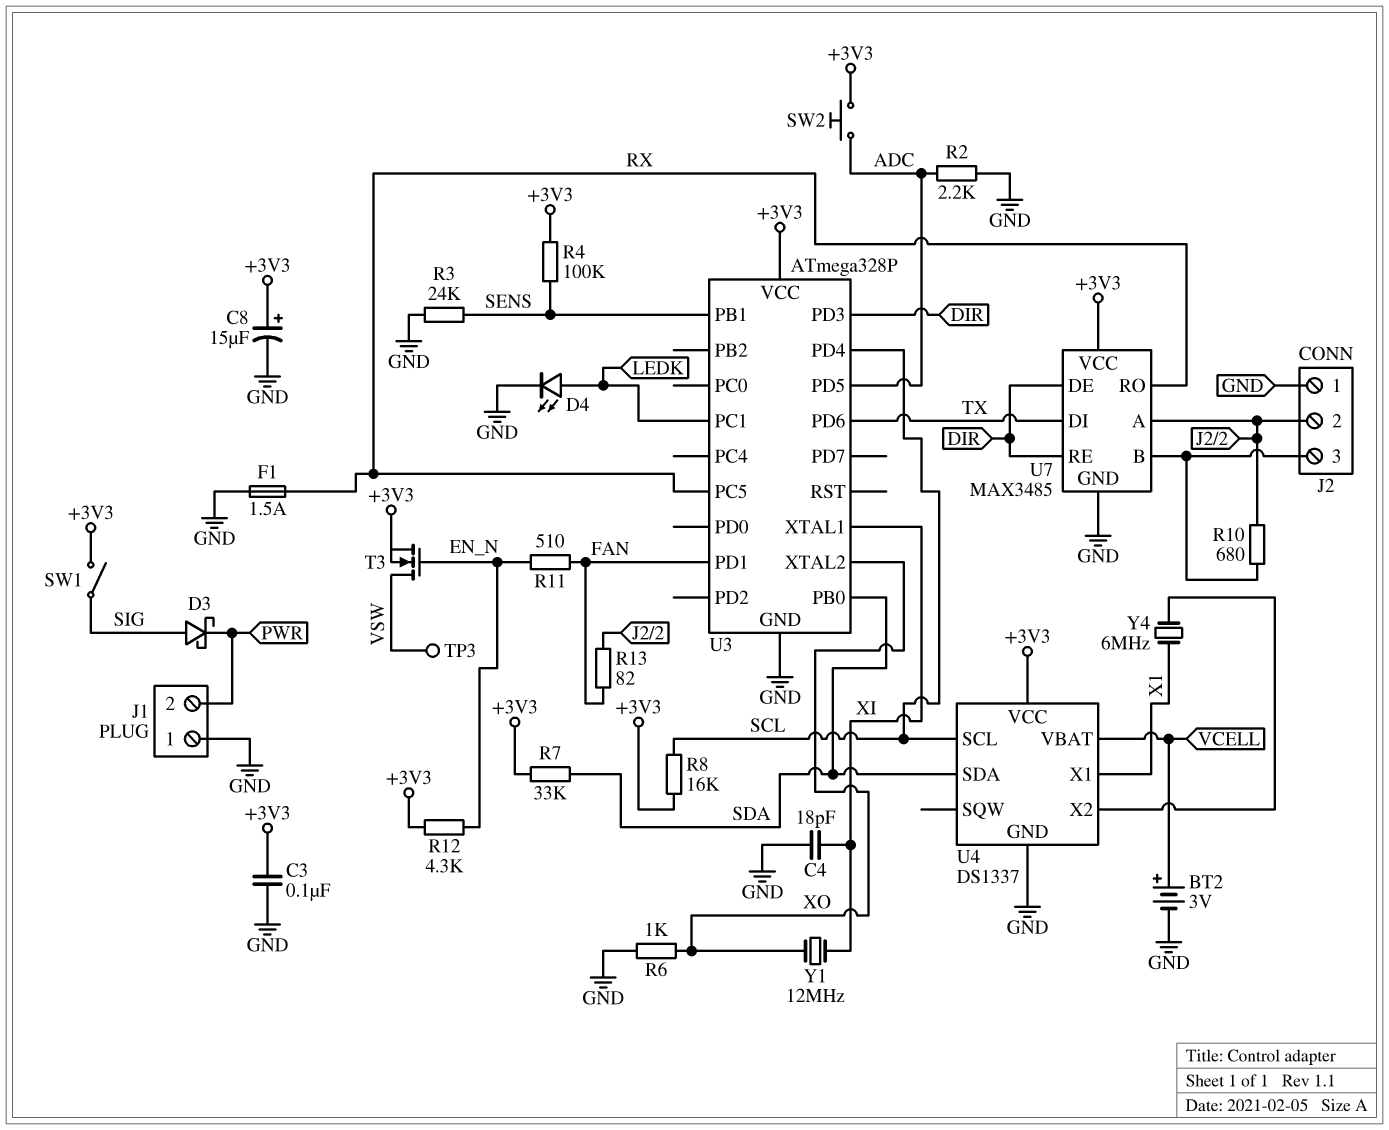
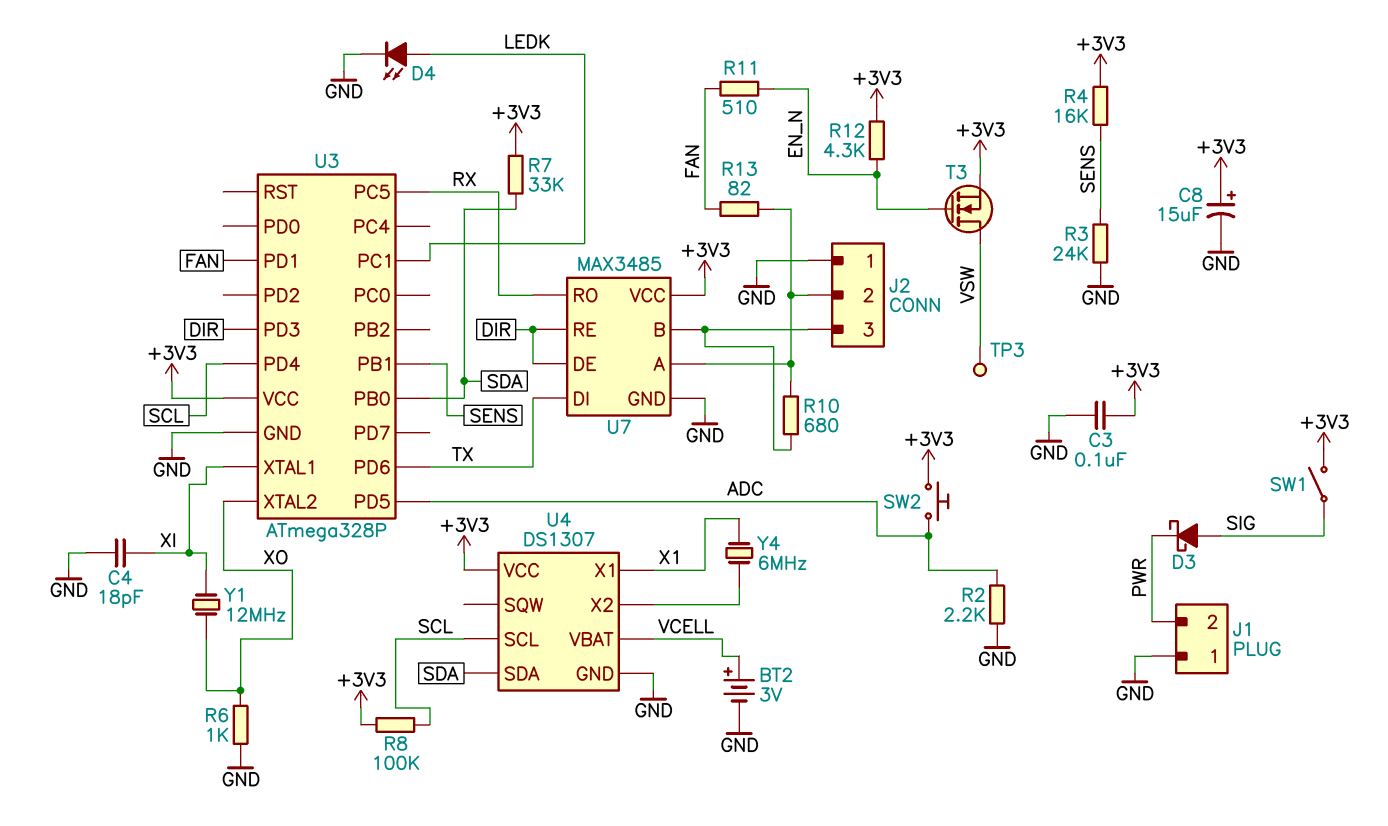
F1: 1.5A (GND, RX) -> none
R4: 100k (+3V3, SENS) -> 16k (+3V3, SENS)
R8: 16k (+3V3, SCL) -> 100k (+3V3, SCL)
U4: DS1337 -> DS1307

